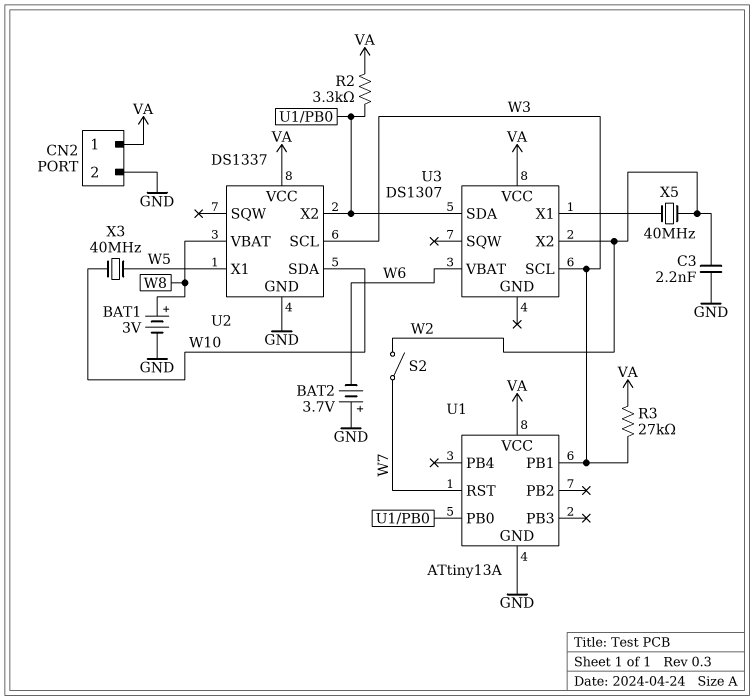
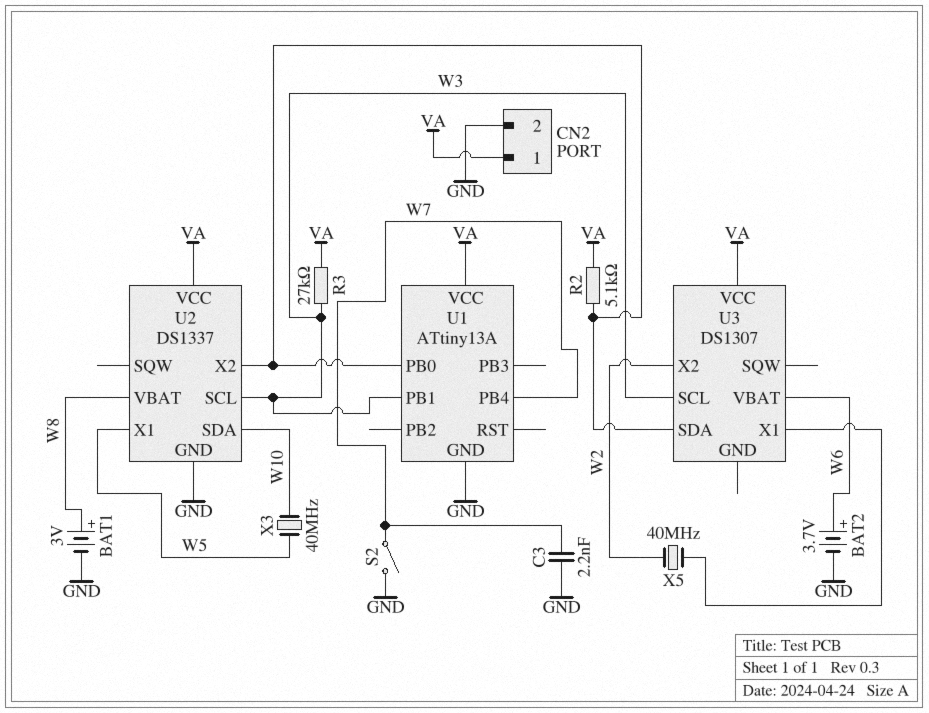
BAT2: 3.7V (plus GND, minus W6) -> 3.7V (plus W6, minus GND)
C3: 2.2nF (GND, W2) -> 2.2nF (GND, W7)
R2: 3.3k (U1/PB0, VA) -> 5.1k (U1/PB0, VA)
S2: switch (W2, W7) -> switch (GND, W7)
U1 pin PB4: none -> W7
U1 pin RST: W7 -> none

